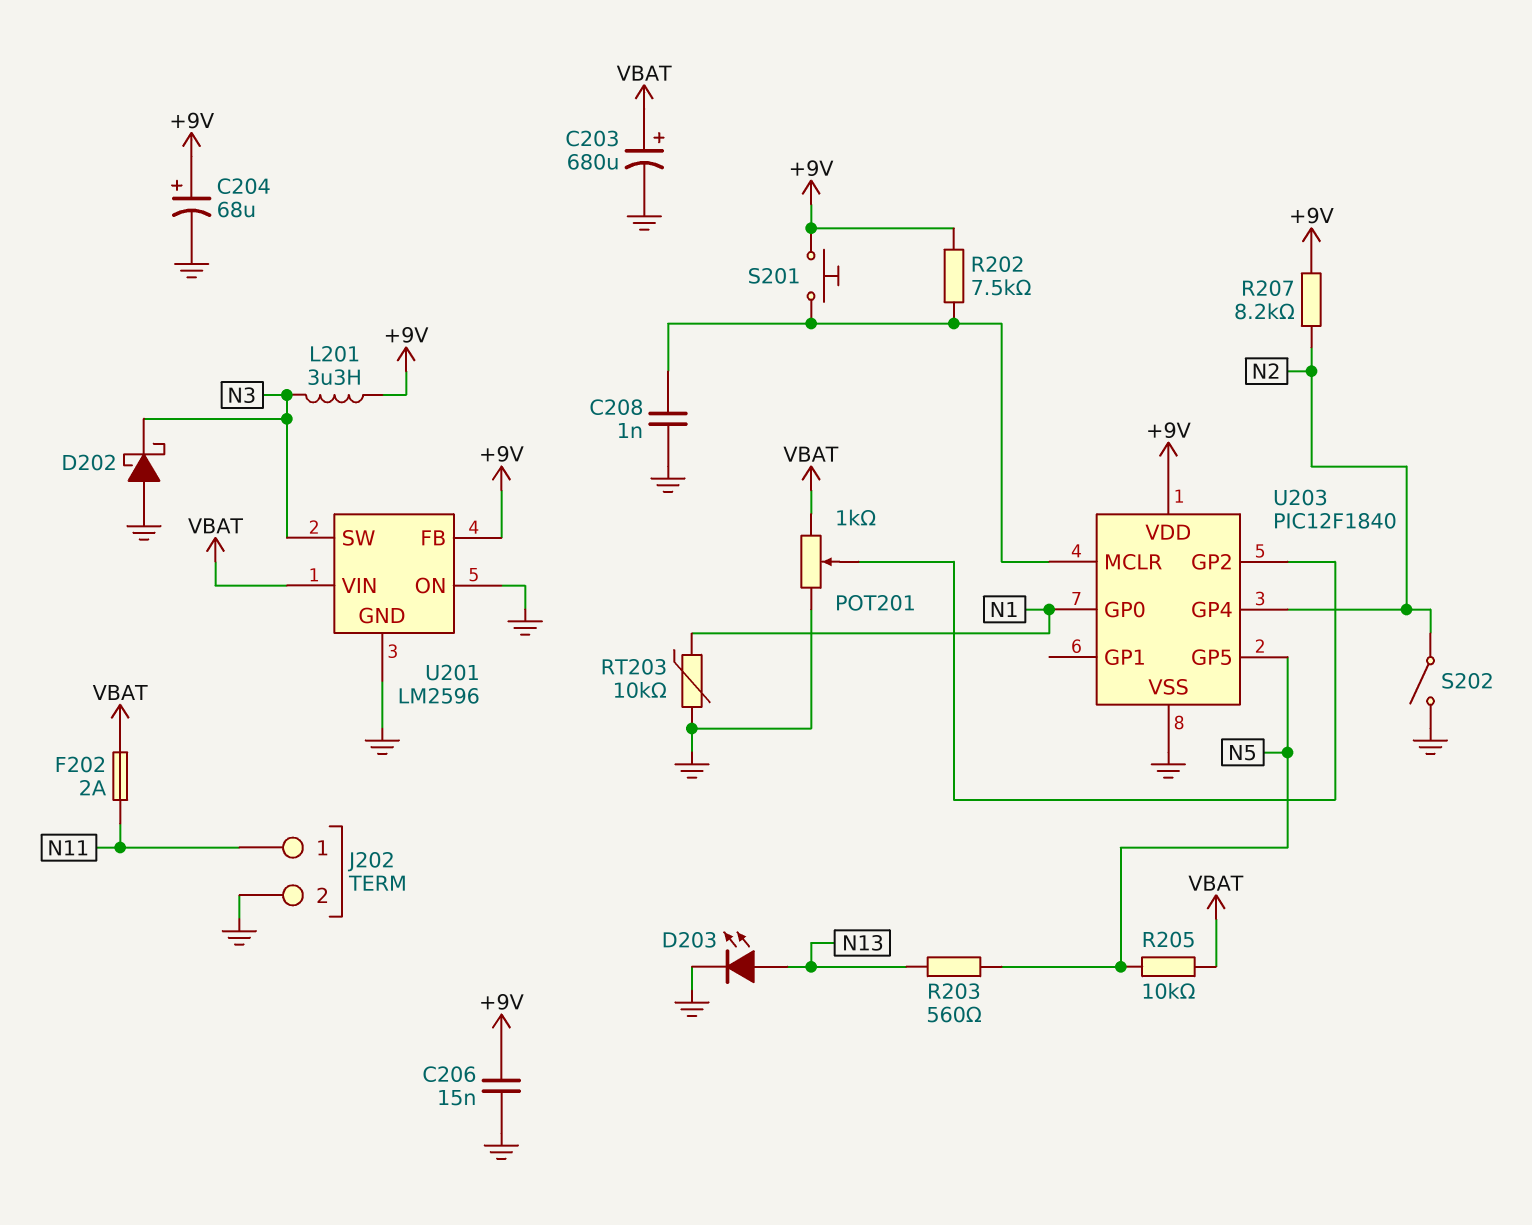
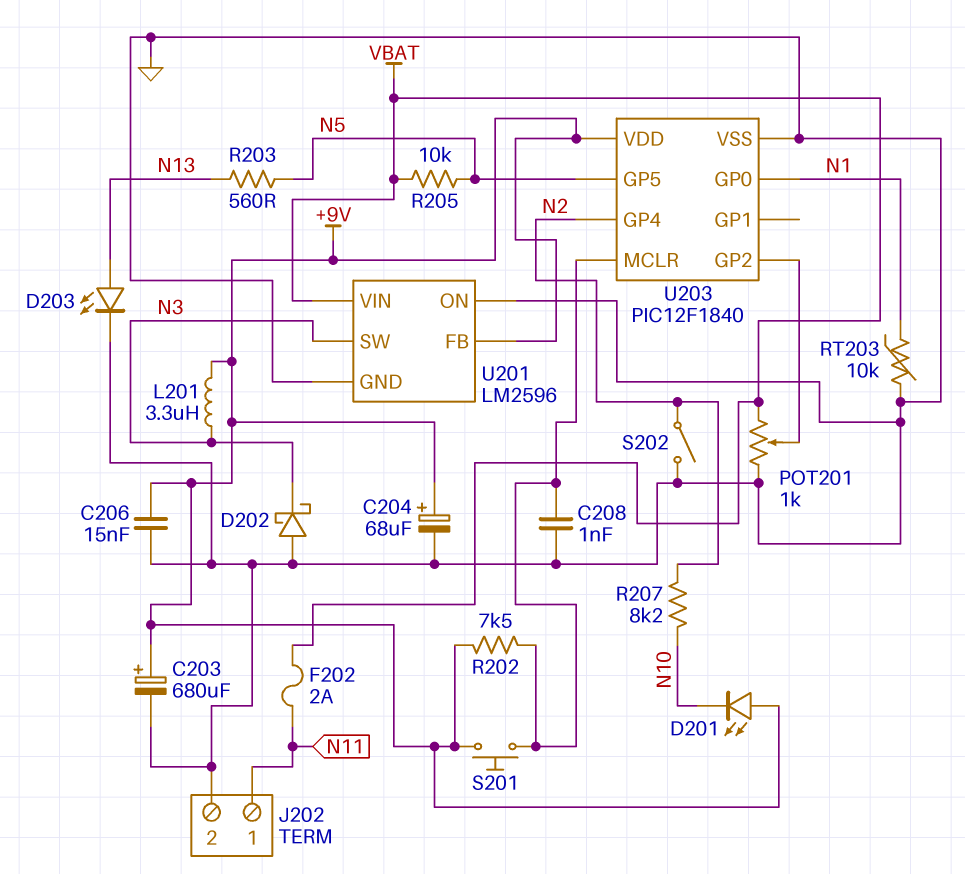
C203: 680uF (plus VBAT, minus GND) -> 680uF (plus +9V, minus GND)
D201: none -> LED (A +9V, K N10)
R207: 8.2k (+9V, N2) -> 8.2k (N2, N10)

